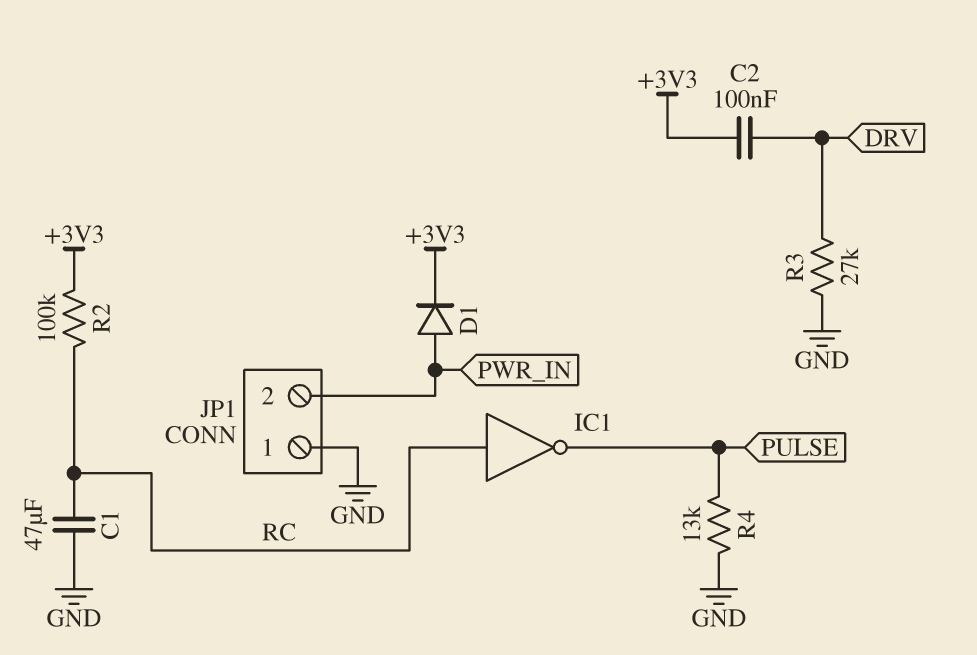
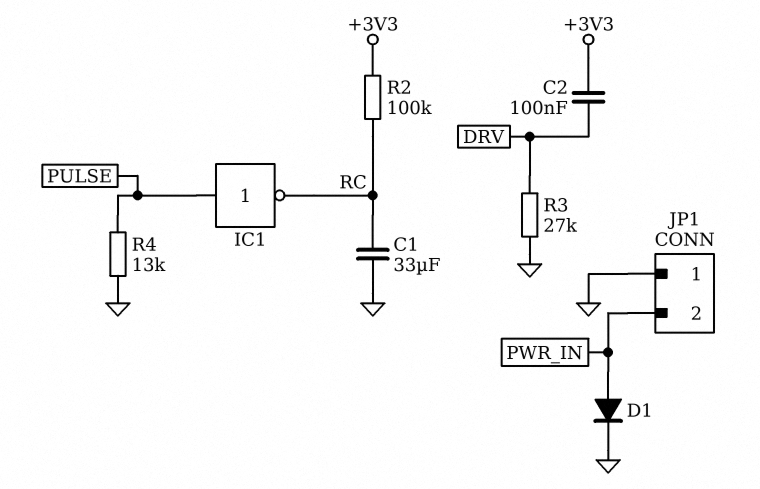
C1: 47uF (GND, RC) -> 33uF (GND, RC)
D1: diode (A PWR_IN, K +3V3) -> diode (A PWR_IN, K GND)
IC1: NOT (in RC, out PULSE) -> NOT (in PULSE, out RC)

